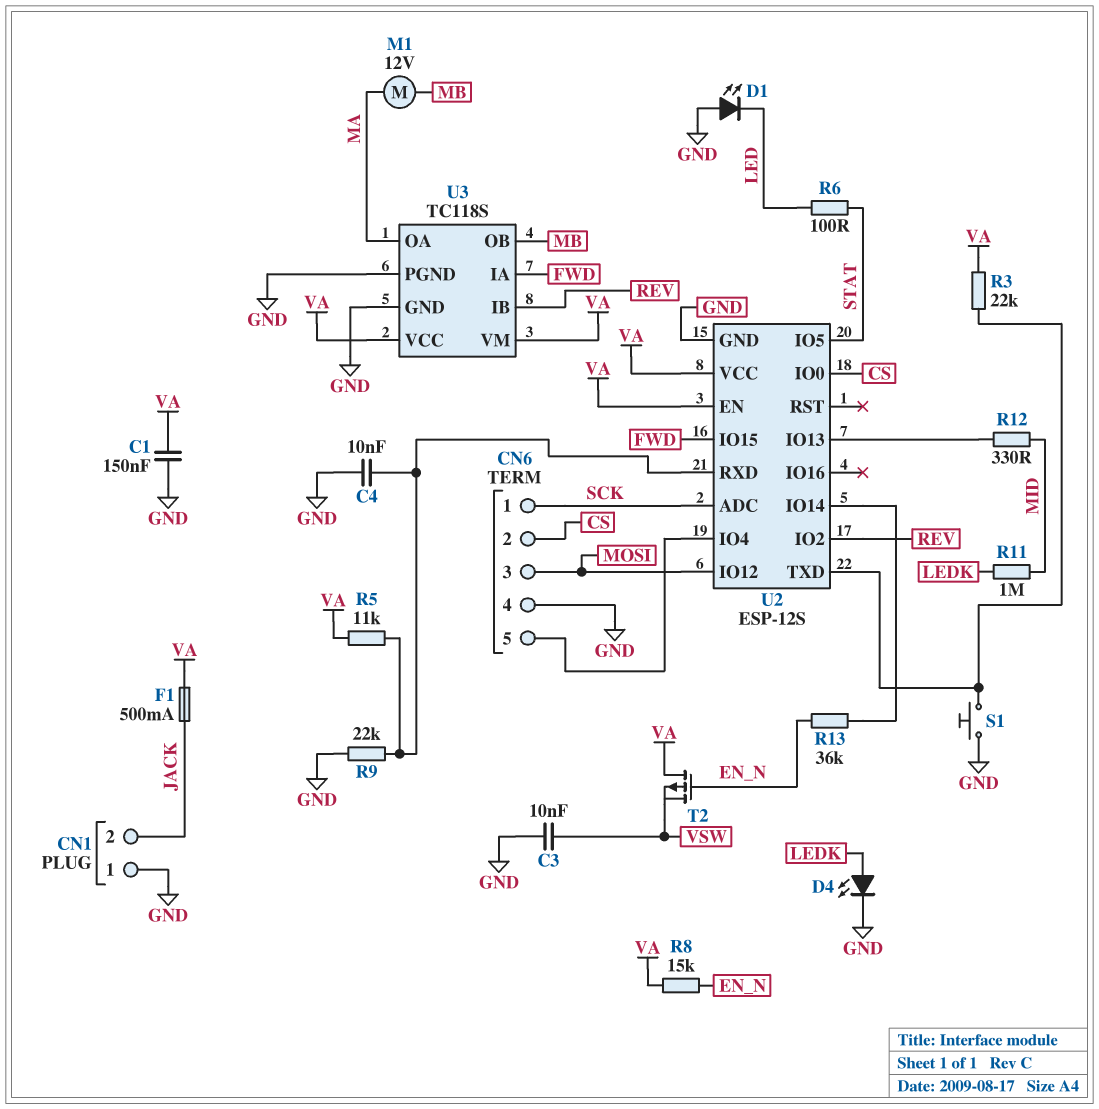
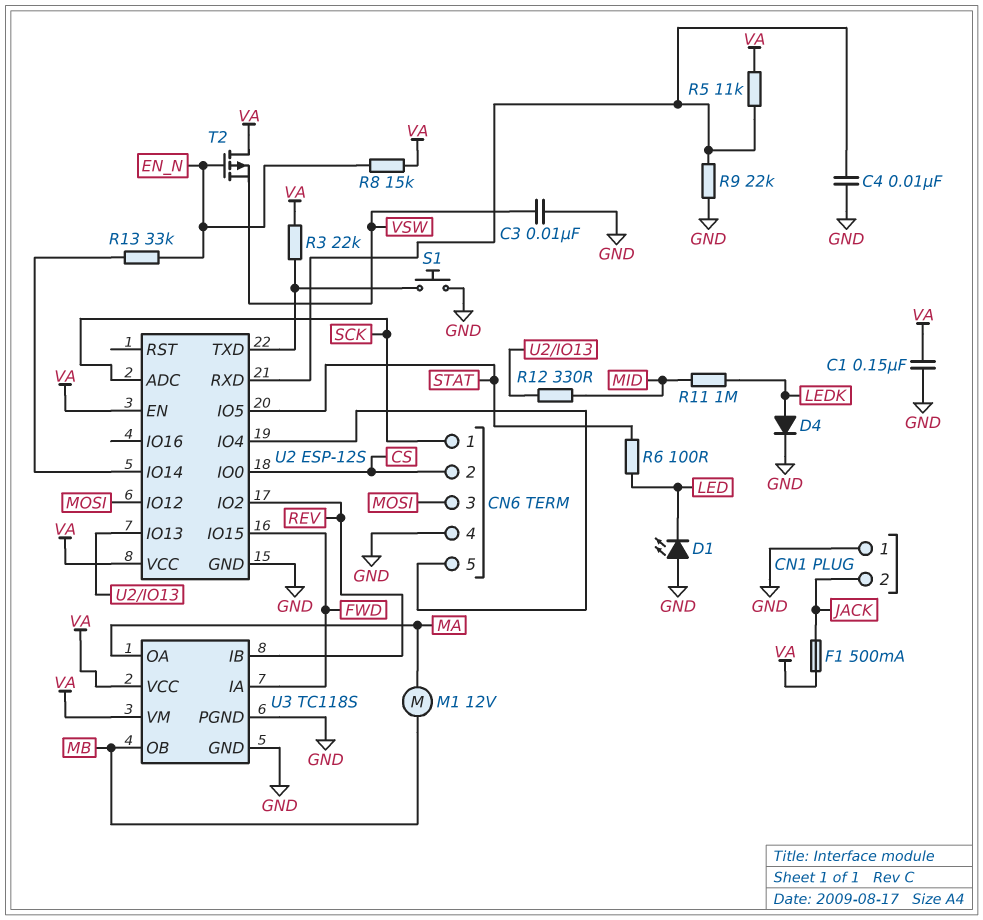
D4: LED (A LEDK, K GND) -> diode (A LEDK, K GND)
R13: 36k (EN_N, U2/IO14) -> 33k (EN_N, U2/IO14)

